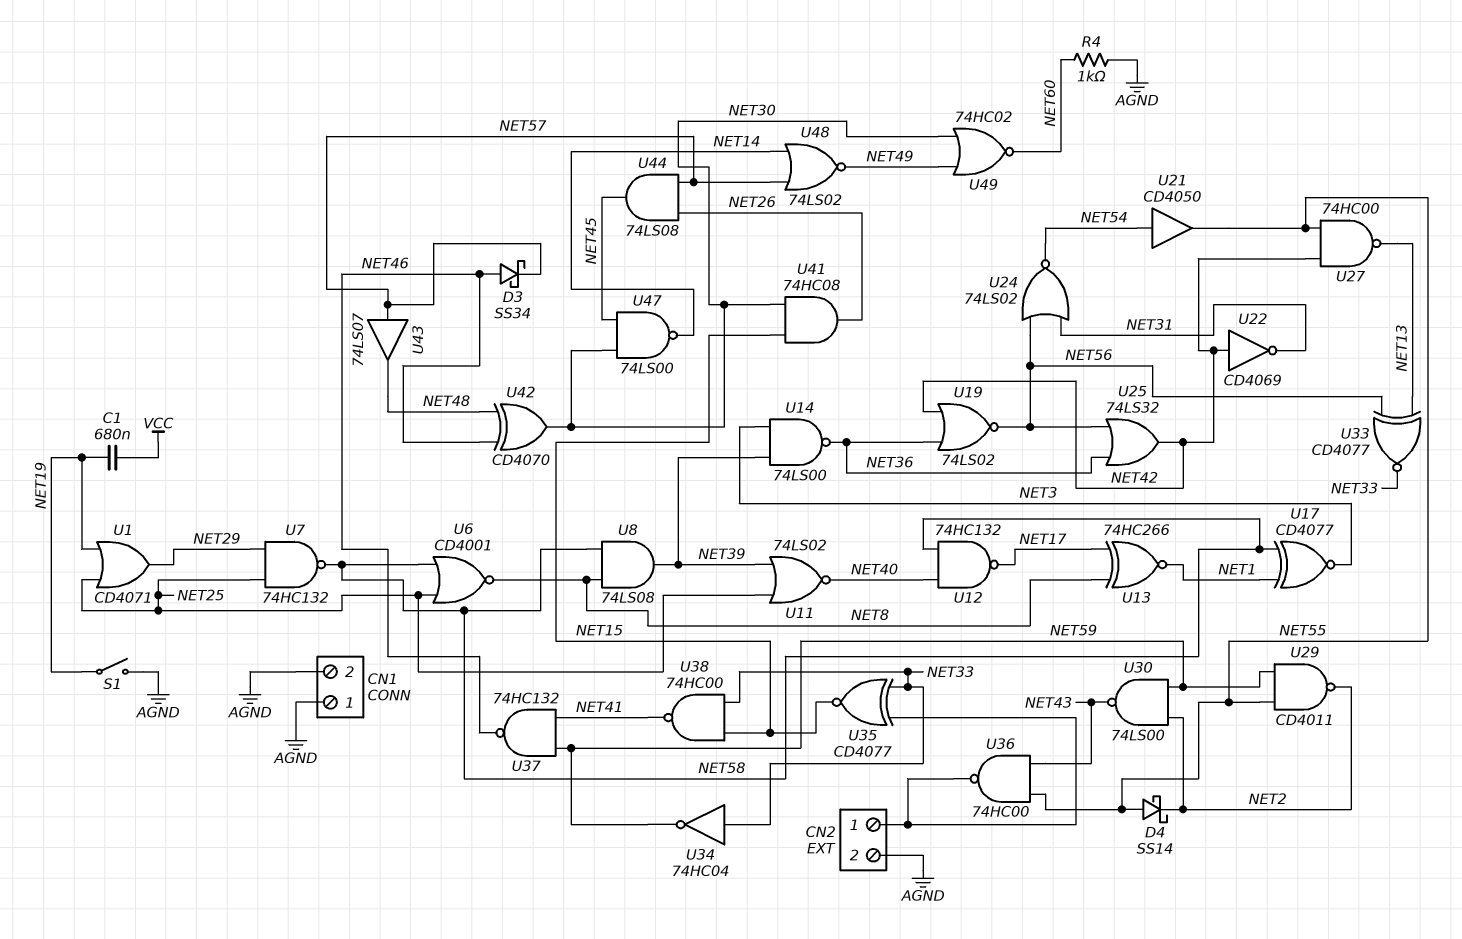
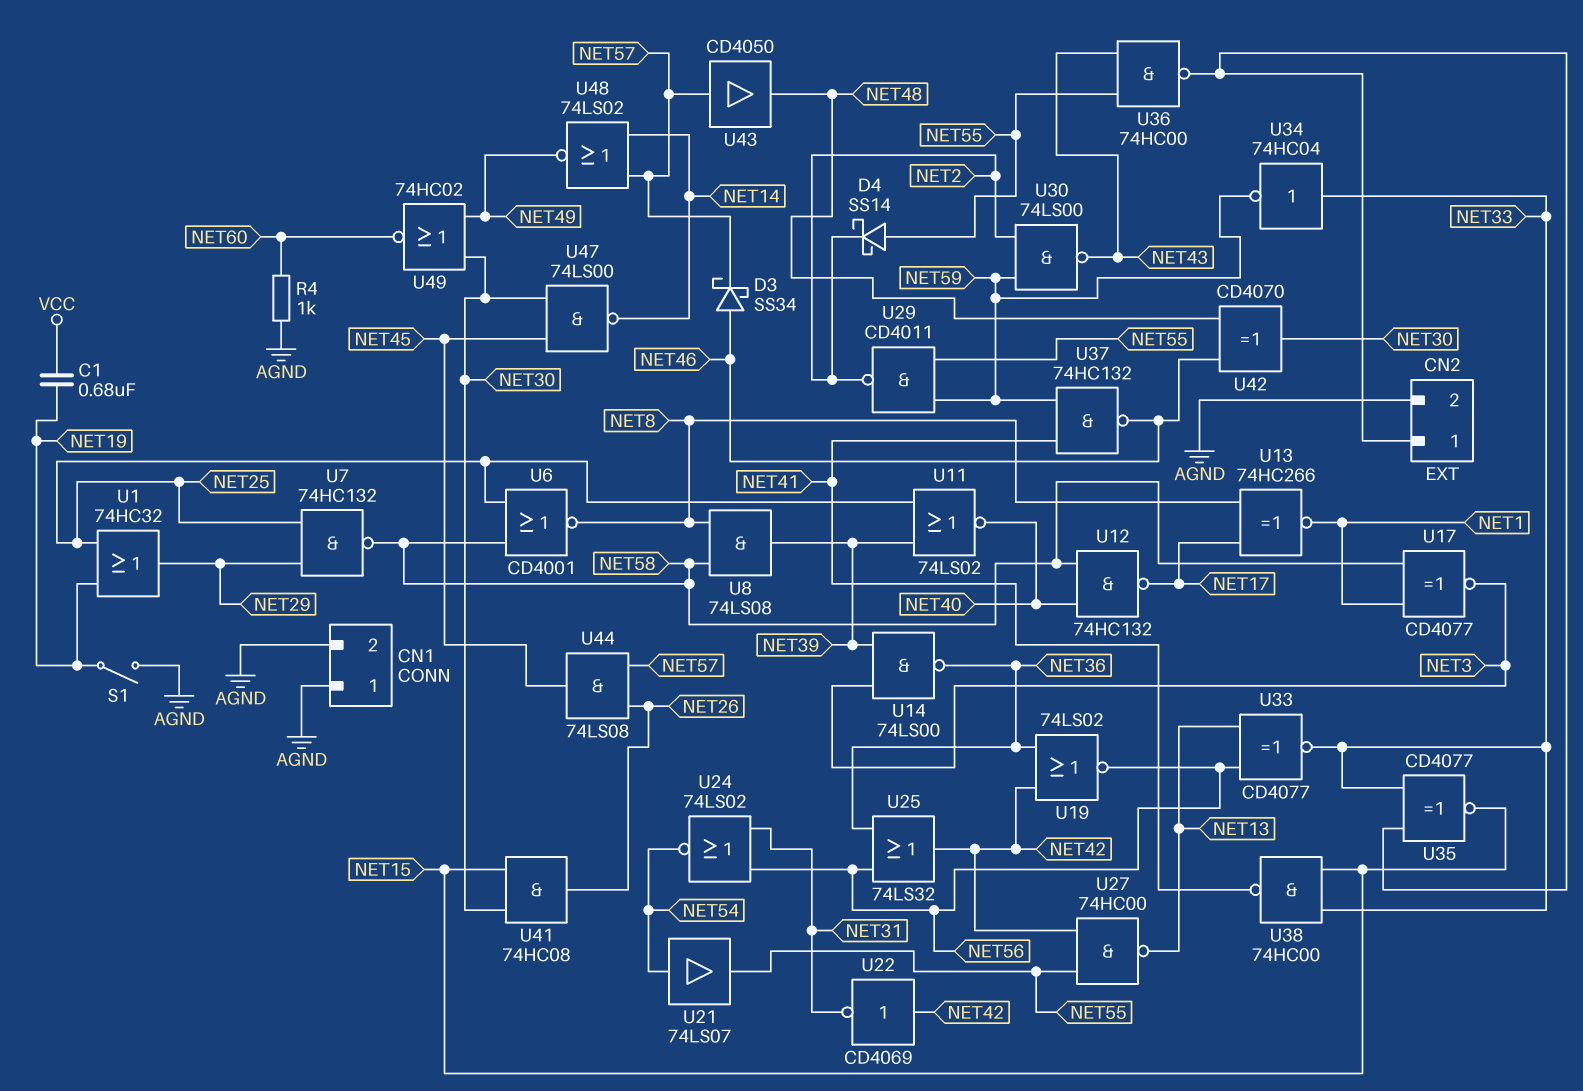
U1: OR CD4071 (in NET19, in NET25, out NET29) -> OR 74HC32 (in NET19, in NET25, out NET29)
U21: buffer CD4050 (in NET54, out NET55) -> buffer 74LS07 (in NET54, out NET55)
U43: buffer 74LS07 (in NET57, out NET48) -> buffer CD4050 (in NET57, out NET48)

